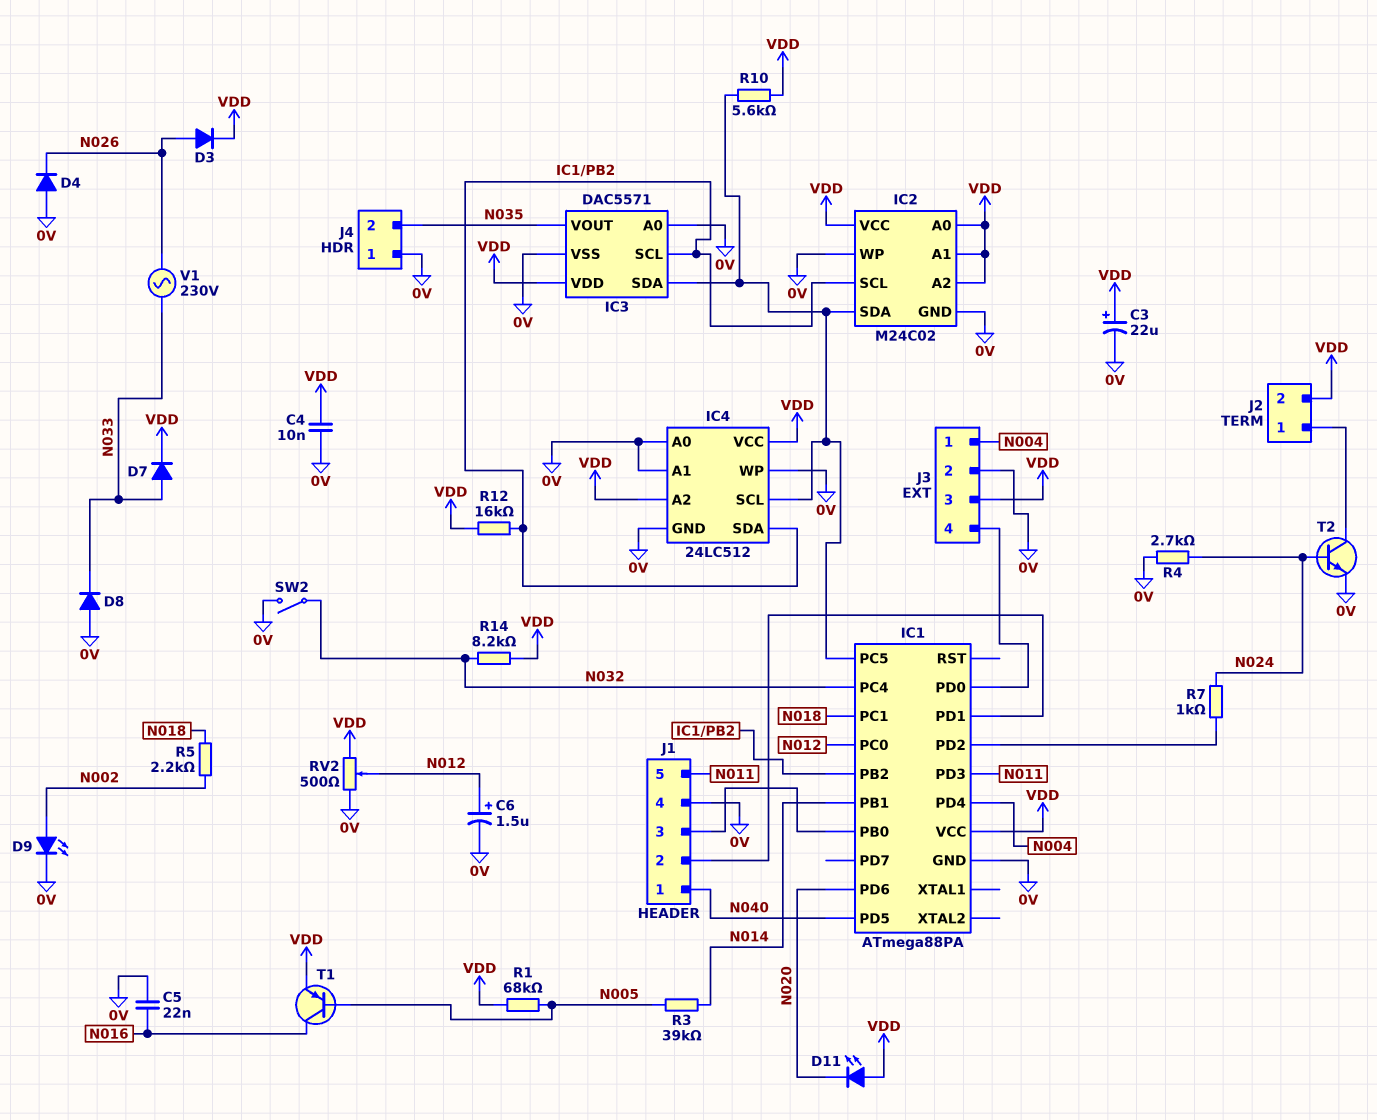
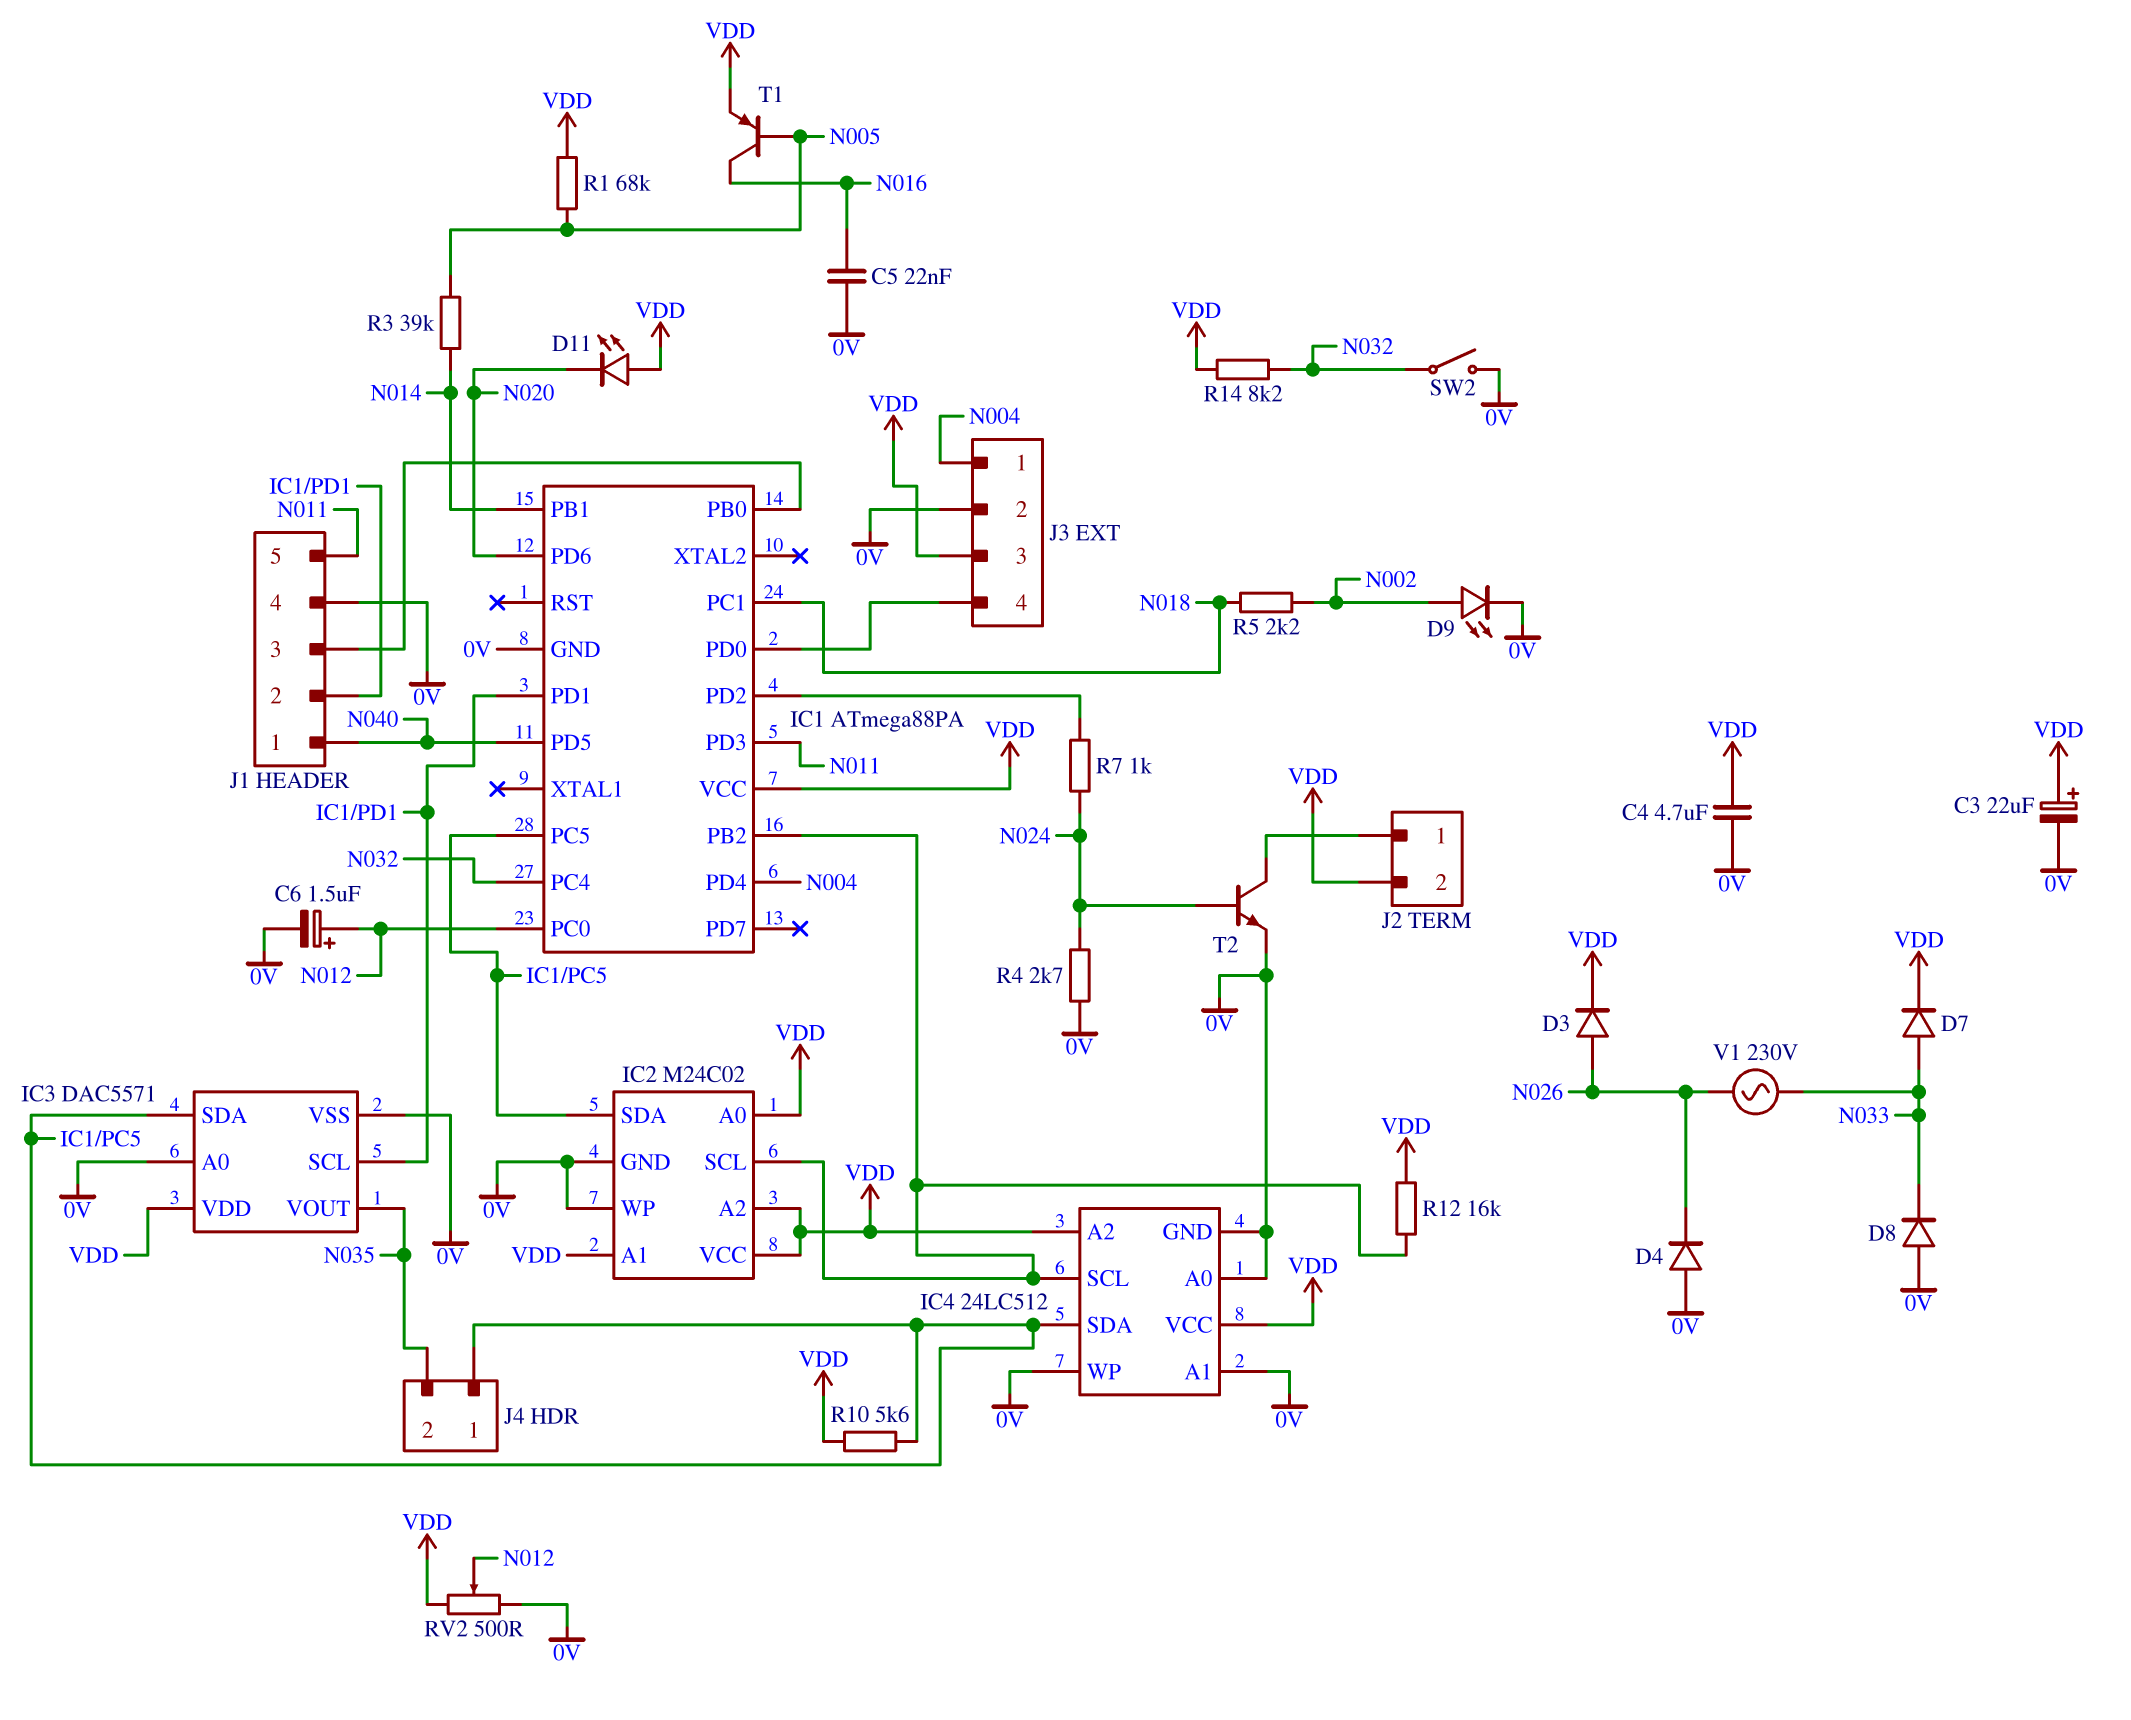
C4: 10nF (0V, VDD) -> 4.7uF (0V, VDD)
IC3 pin SCL: IC1/PB2 -> IC1/PD1
IC4 pin SCL: IC1/PC5 -> IC1/PB2
IC4 pin SDA: IC1/PB2 -> IC1/PC5
J4 pin 1: 0V -> IC1/PC5

